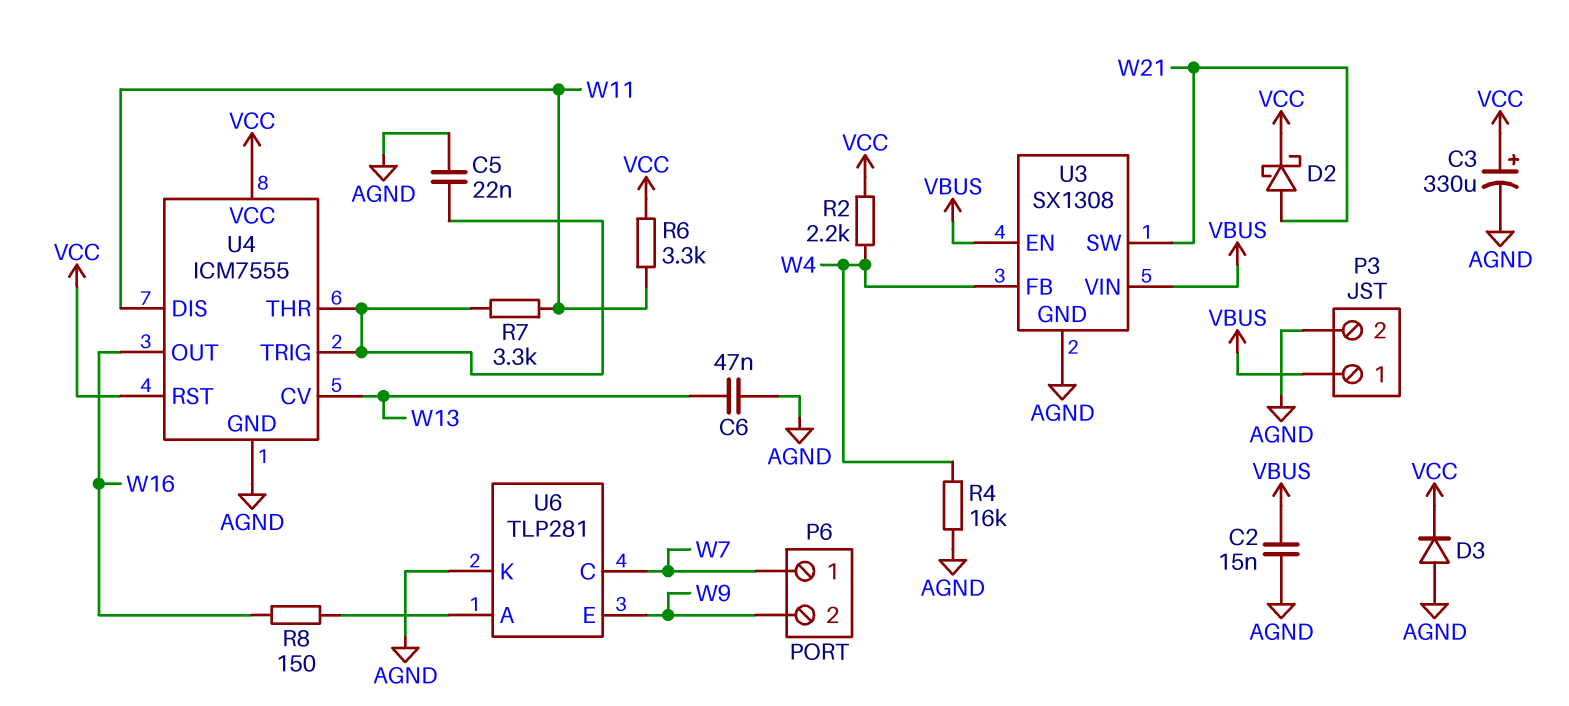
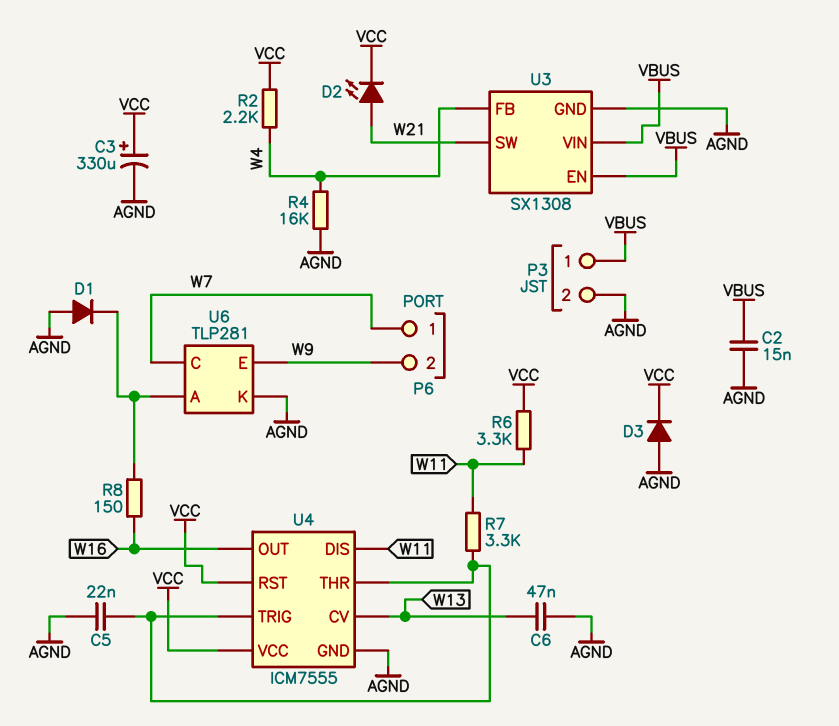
D1: none -> diode (A AGND, K U6/A)
D2: schottky (A W21, K VCC) -> LED (A W21, K VCC)

